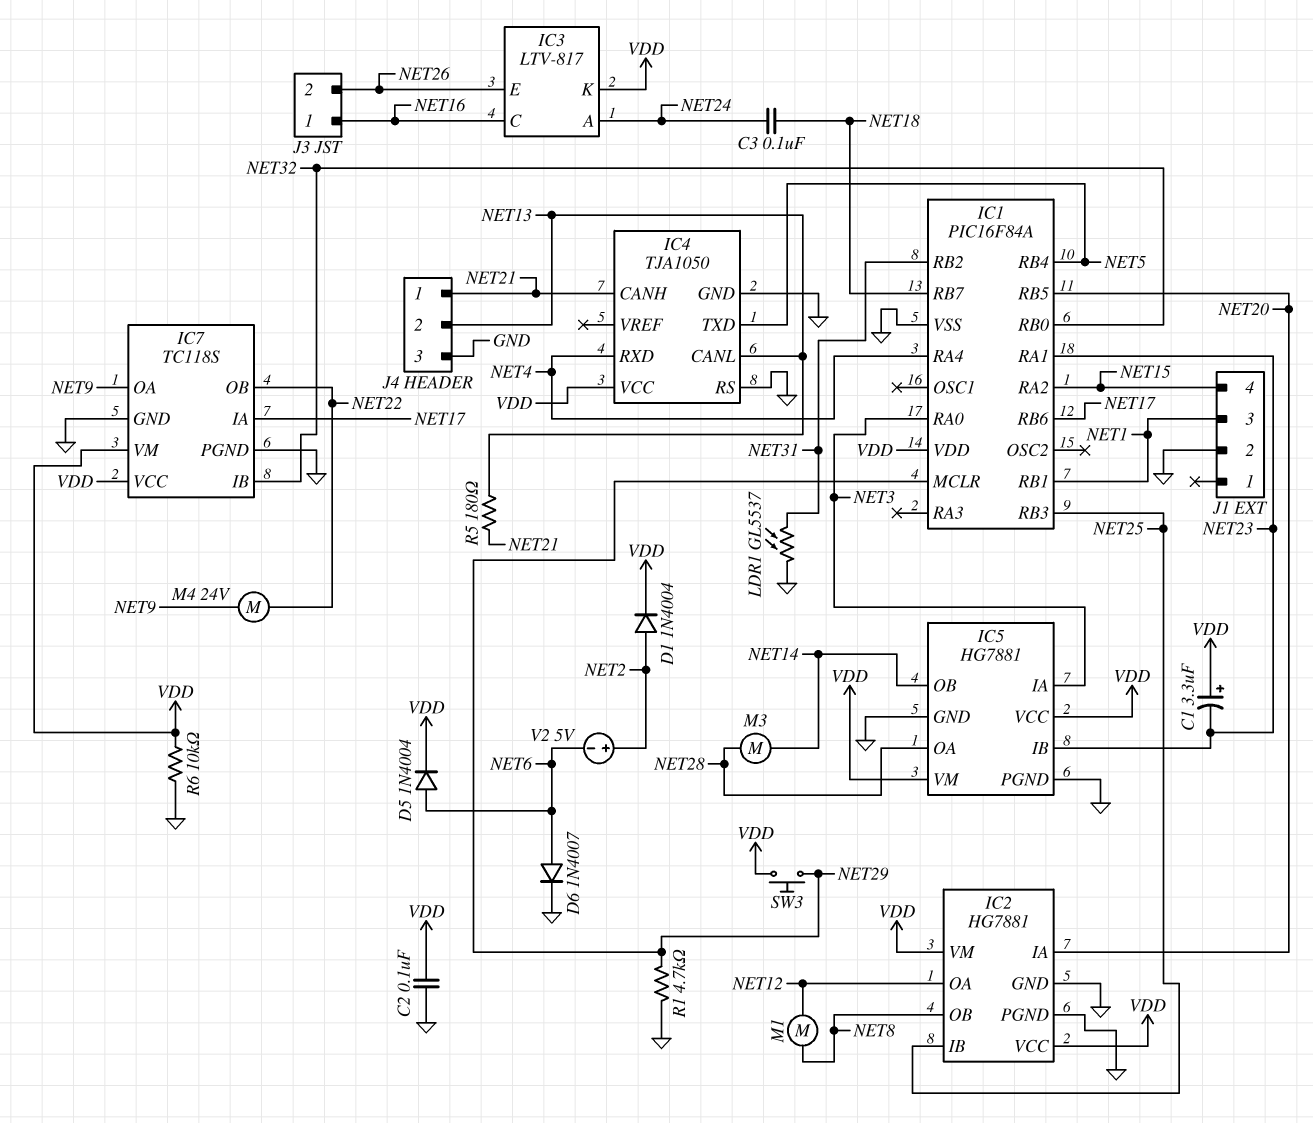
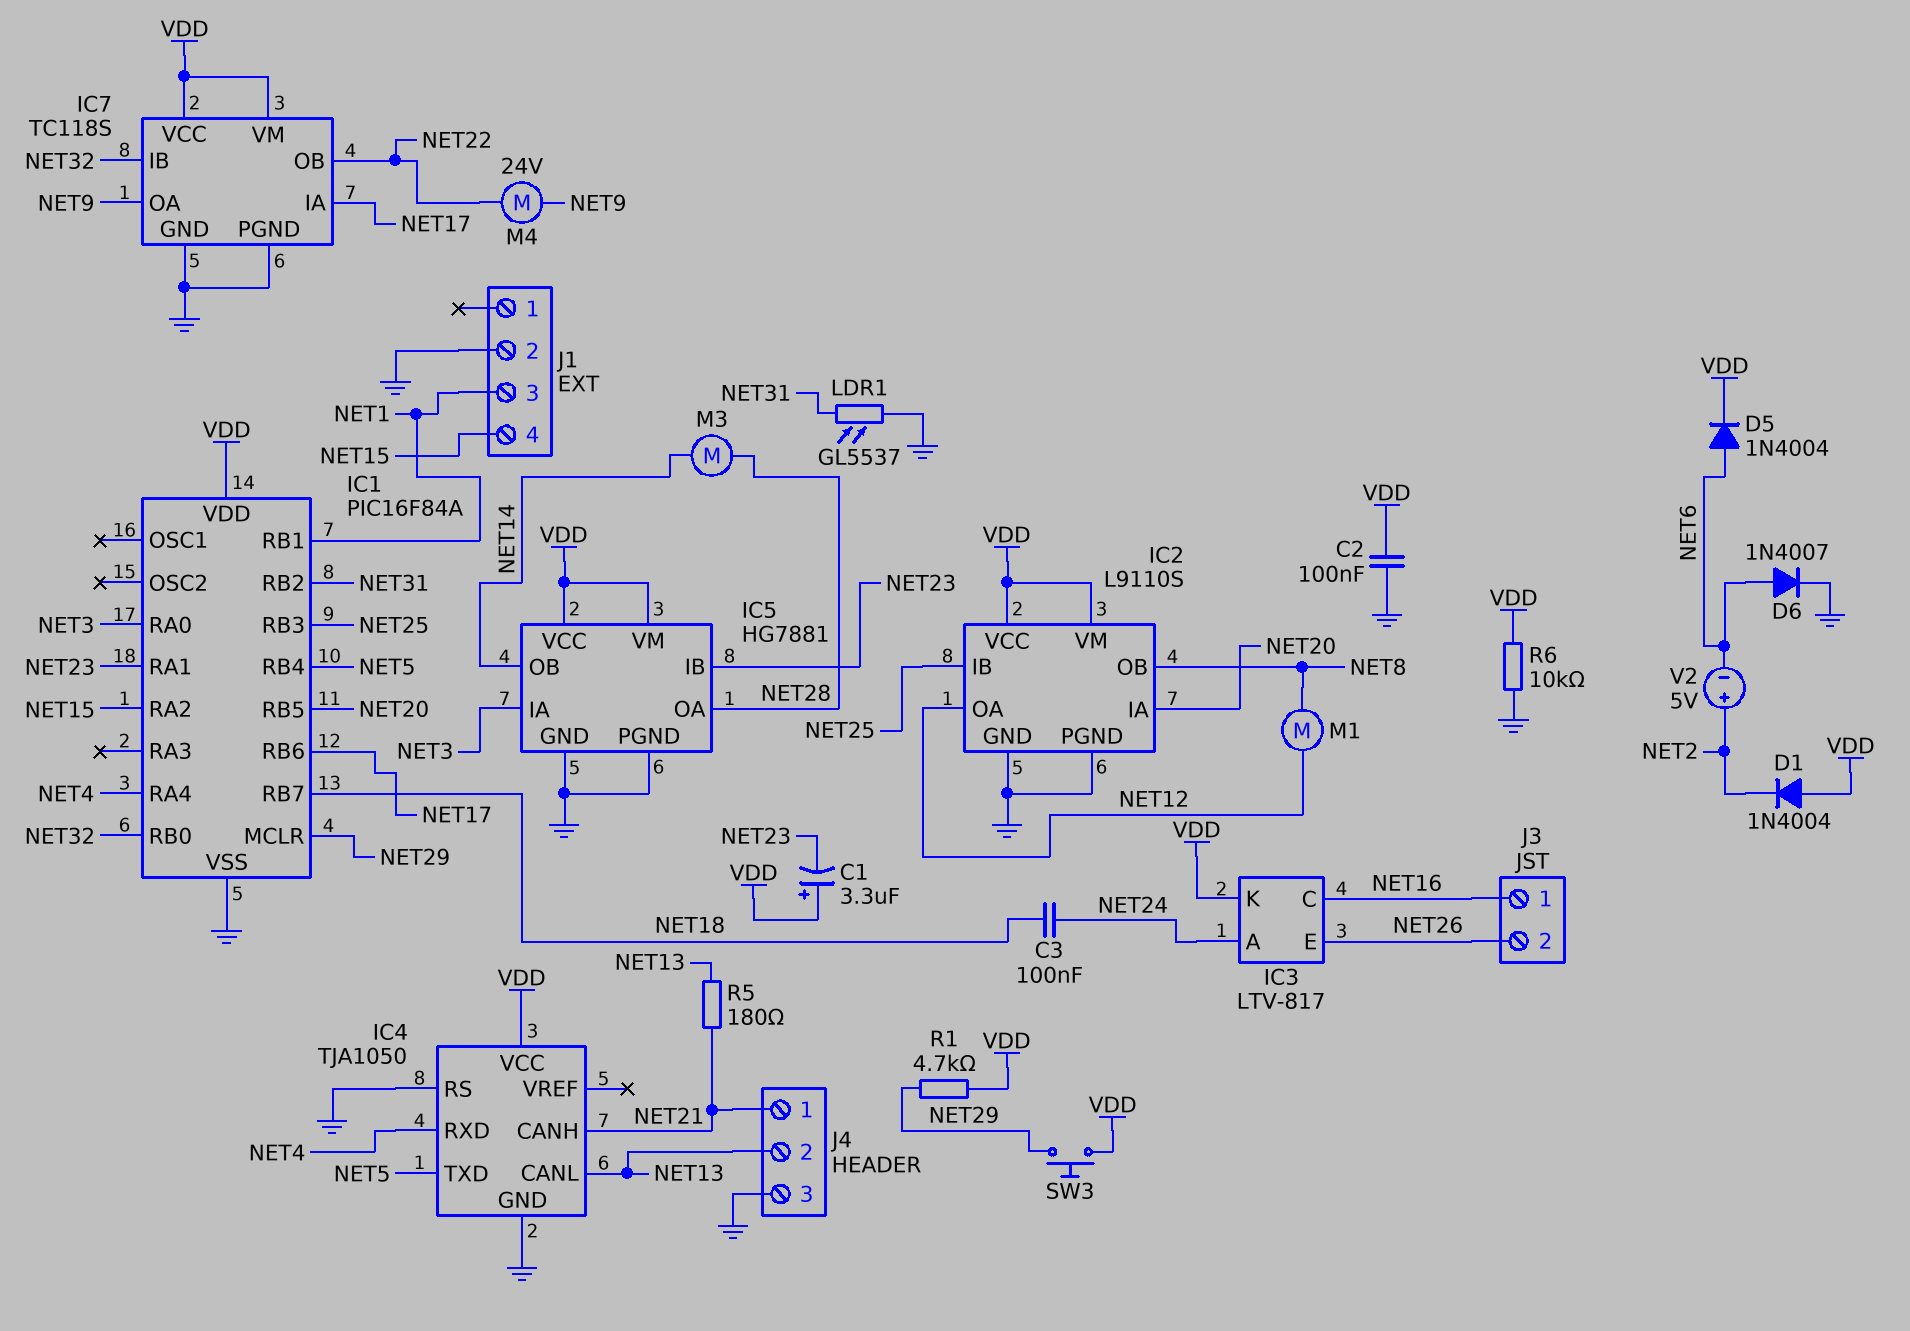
D1: diode 1N4004 (A NET2, K VDD) -> diode 1N4004 (A VDD, K NET2)
IC2: HG7881 -> L9110S
R1: 4.7k (GND, NET29) -> 4.7k (NET29, VDD)

